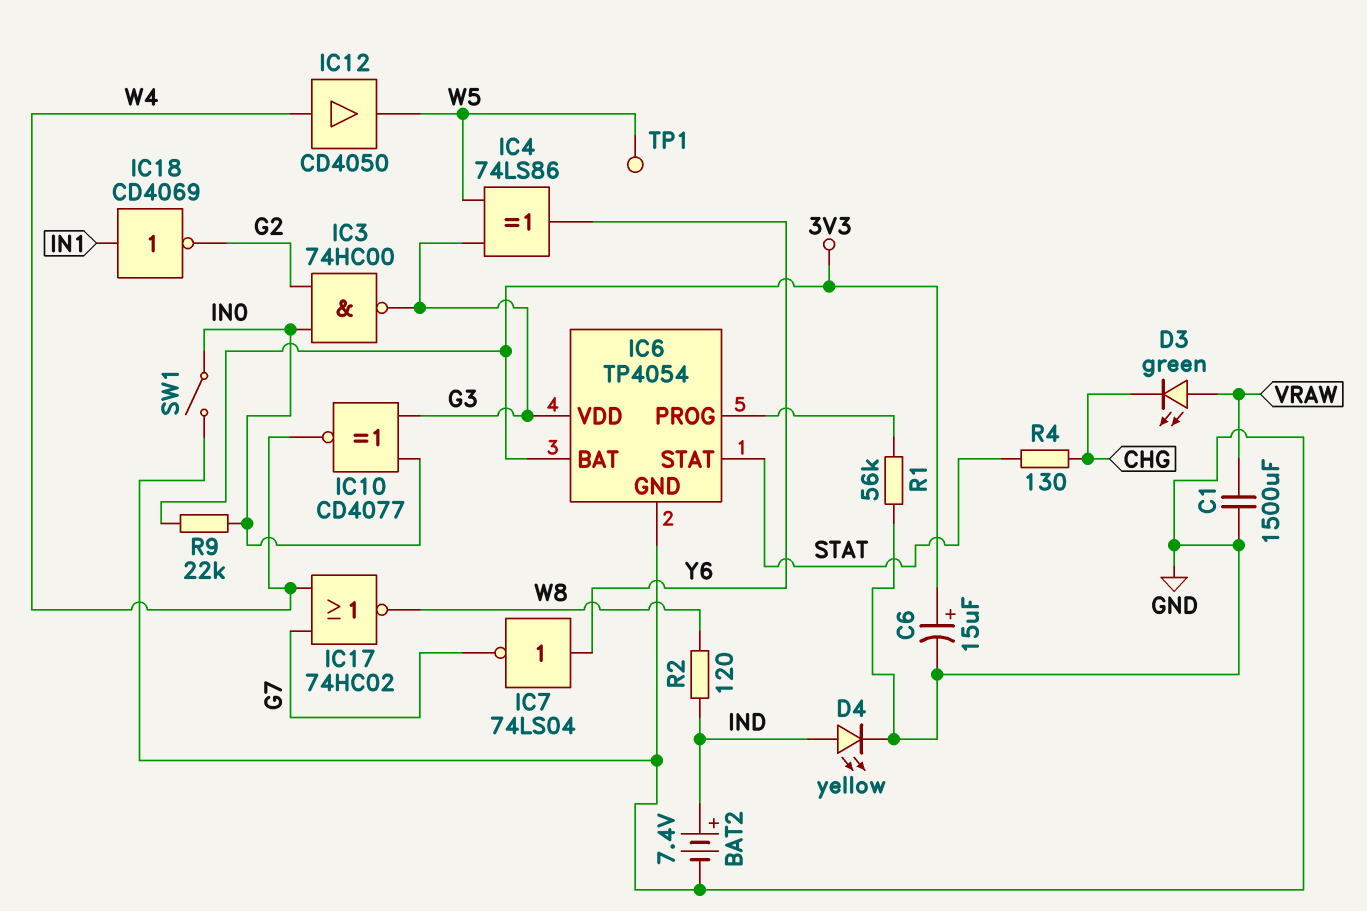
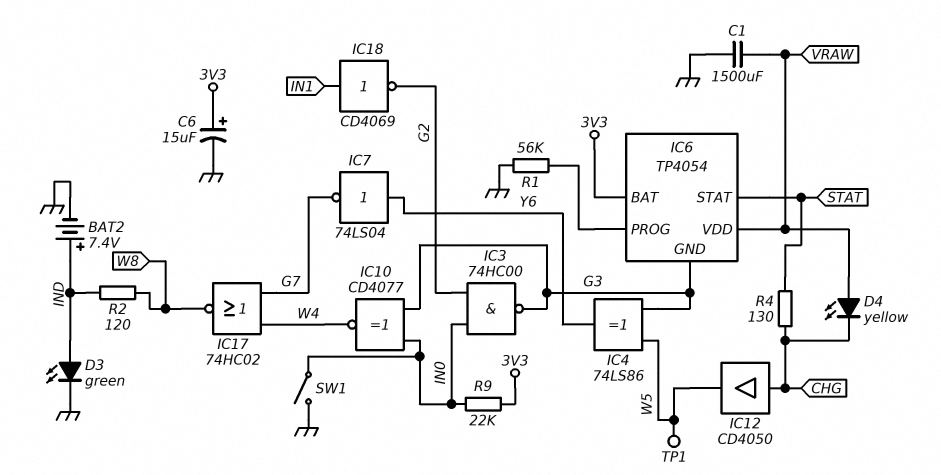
D3: LED green (A VRAW, K CHG) -> LED green (A IND, K GND)
D4: LED yellow (A IND, K GND) -> LED yellow (A VRAW, K CHG)
IC6 pin GND: GND -> G3
IC6 pin VDD: G3 -> VRAW
IC12: buffer CD4050 (in W4, out W5) -> buffer CD4050 (in CHG, out W5)

